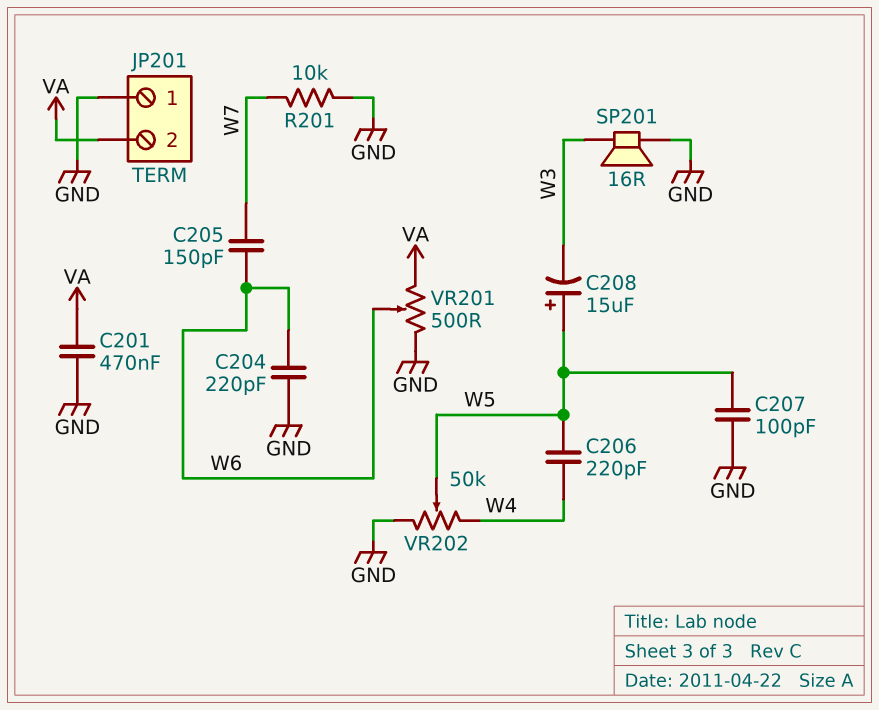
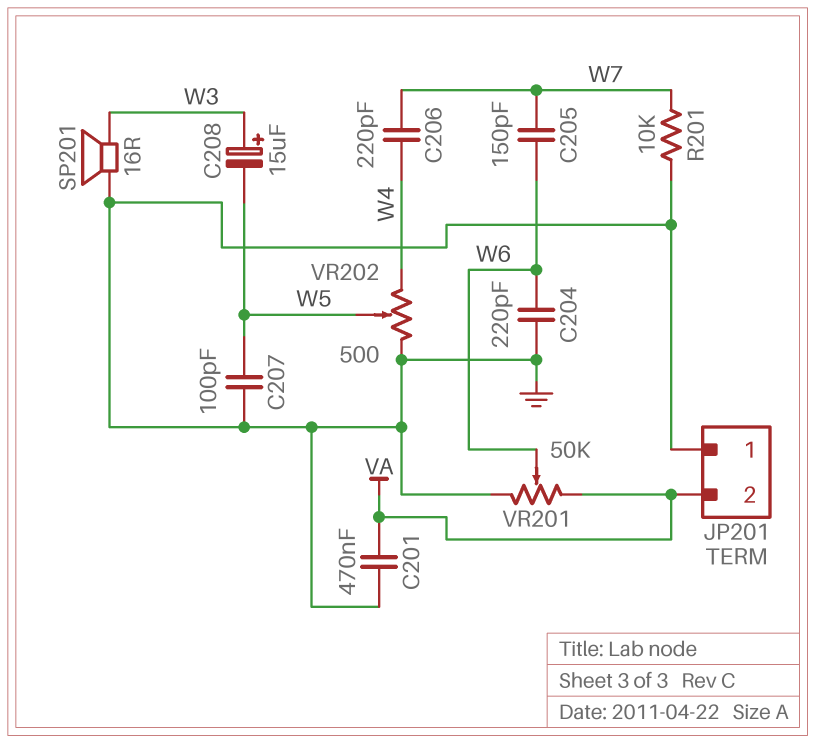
C206: 220pF (W4, W5) -> 220pF (W4, W7)
C208: 15uF (plus W5, minus W3) -> 15uF (plus W3, minus W5)
VR201: 500 (GND, VA, wiper W6) -> 50k (GND, VA, wiper W6)
VR202: 50k (GND, W4, wiper W5) -> 500 (GND, W4, wiper W5)

